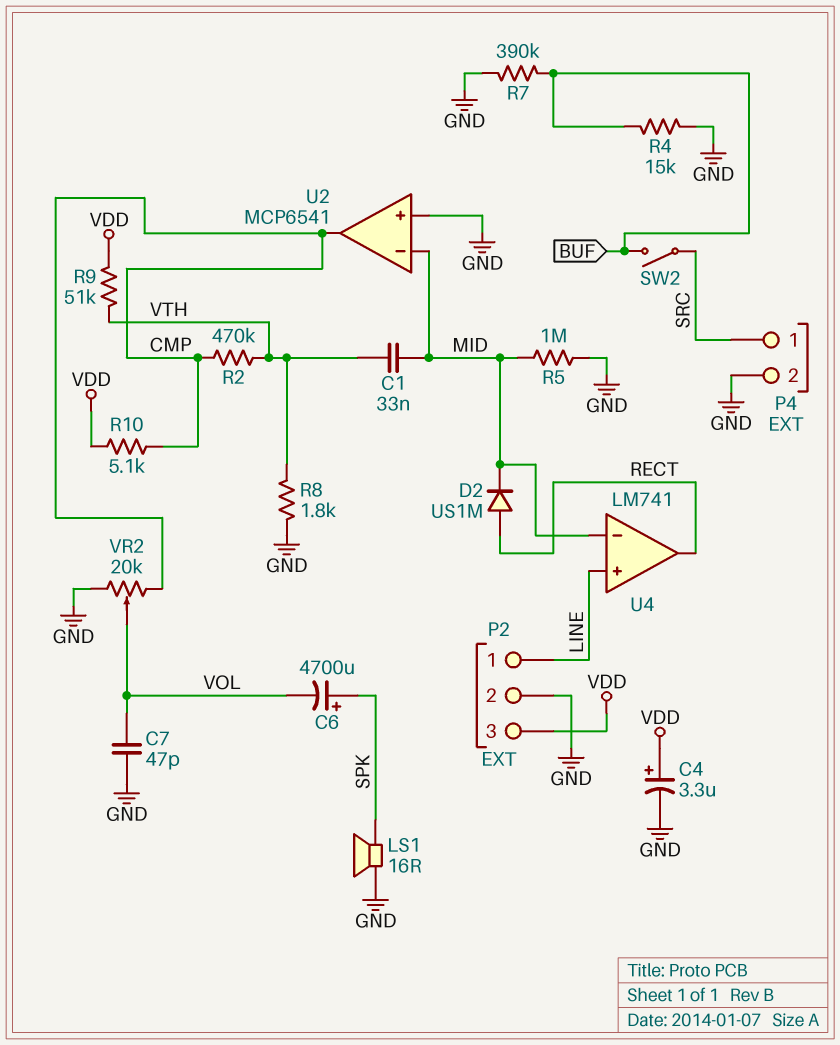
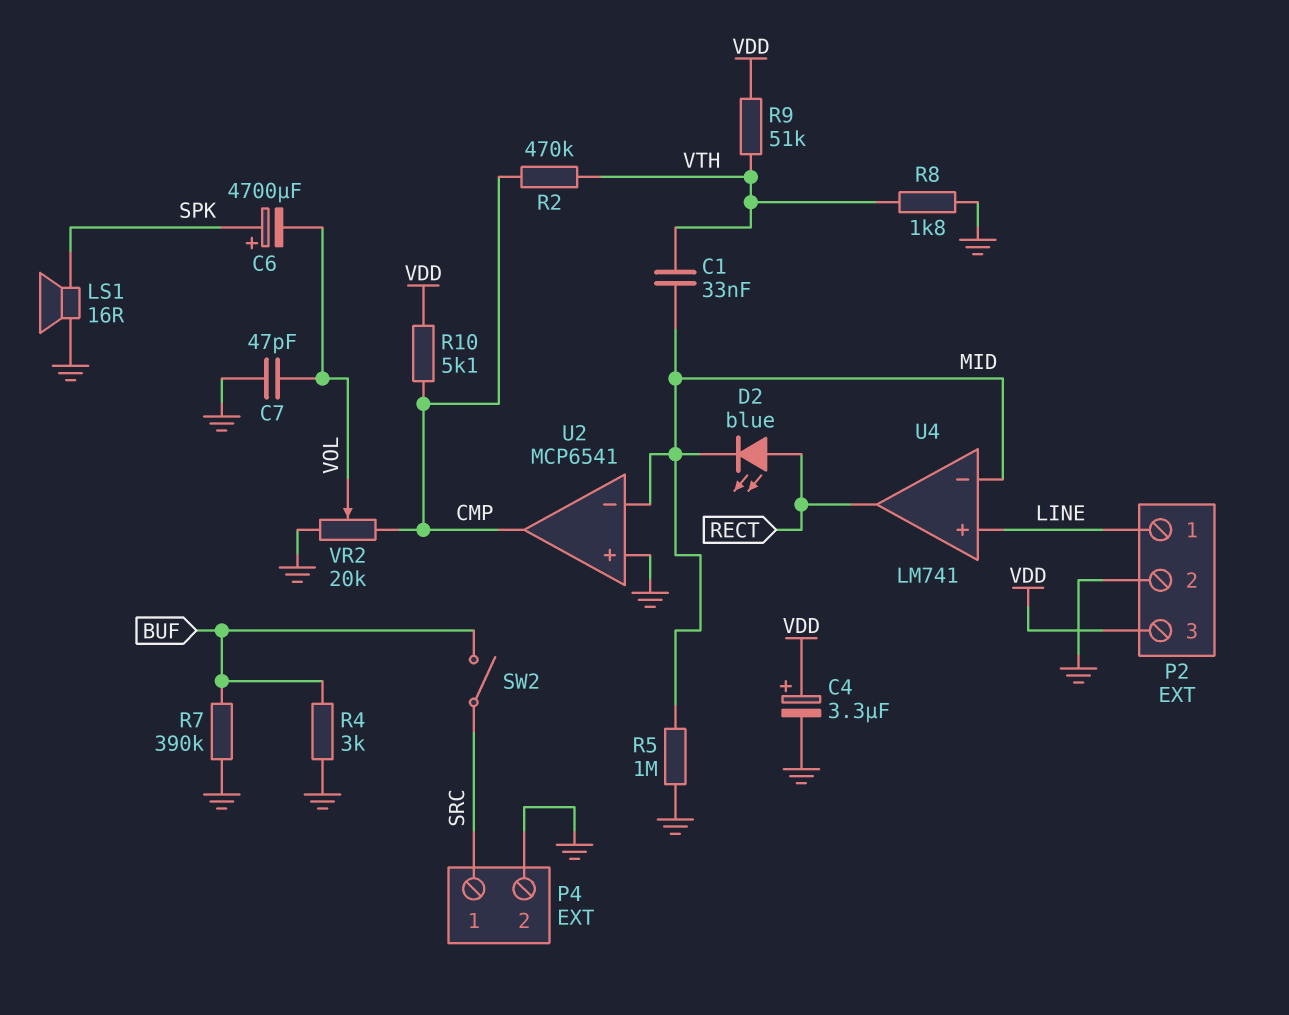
D2: diode US1M (A RECT, K MID) -> LED blue (A RECT, K MID)
R4: 15k (BUF, GND) -> 3k (BUF, GND)

